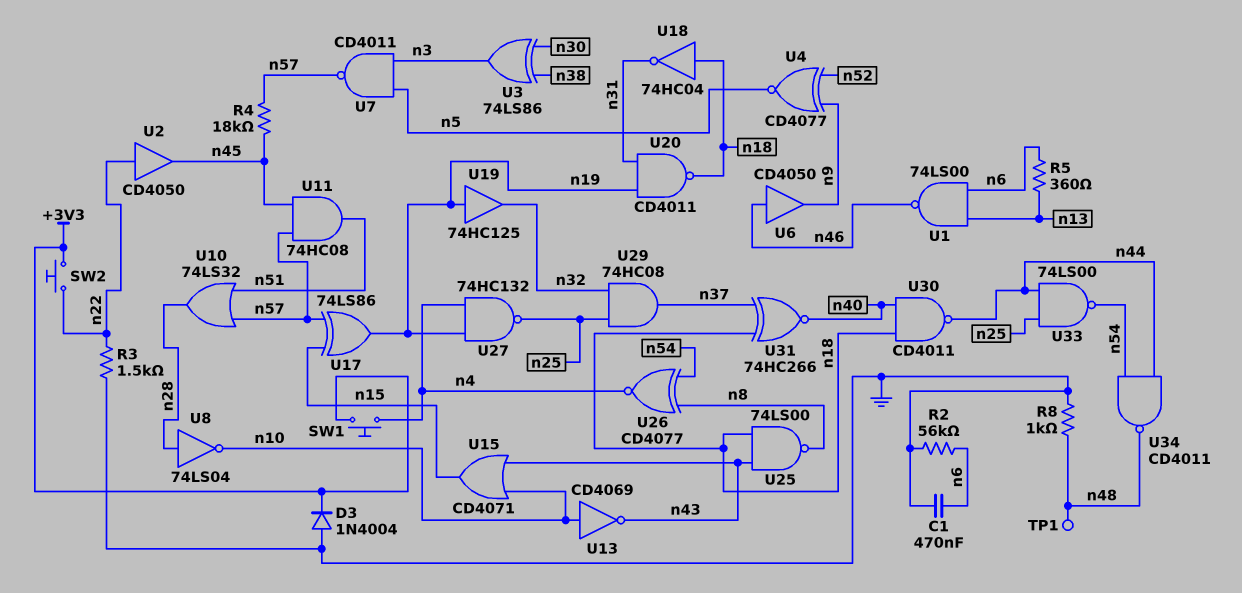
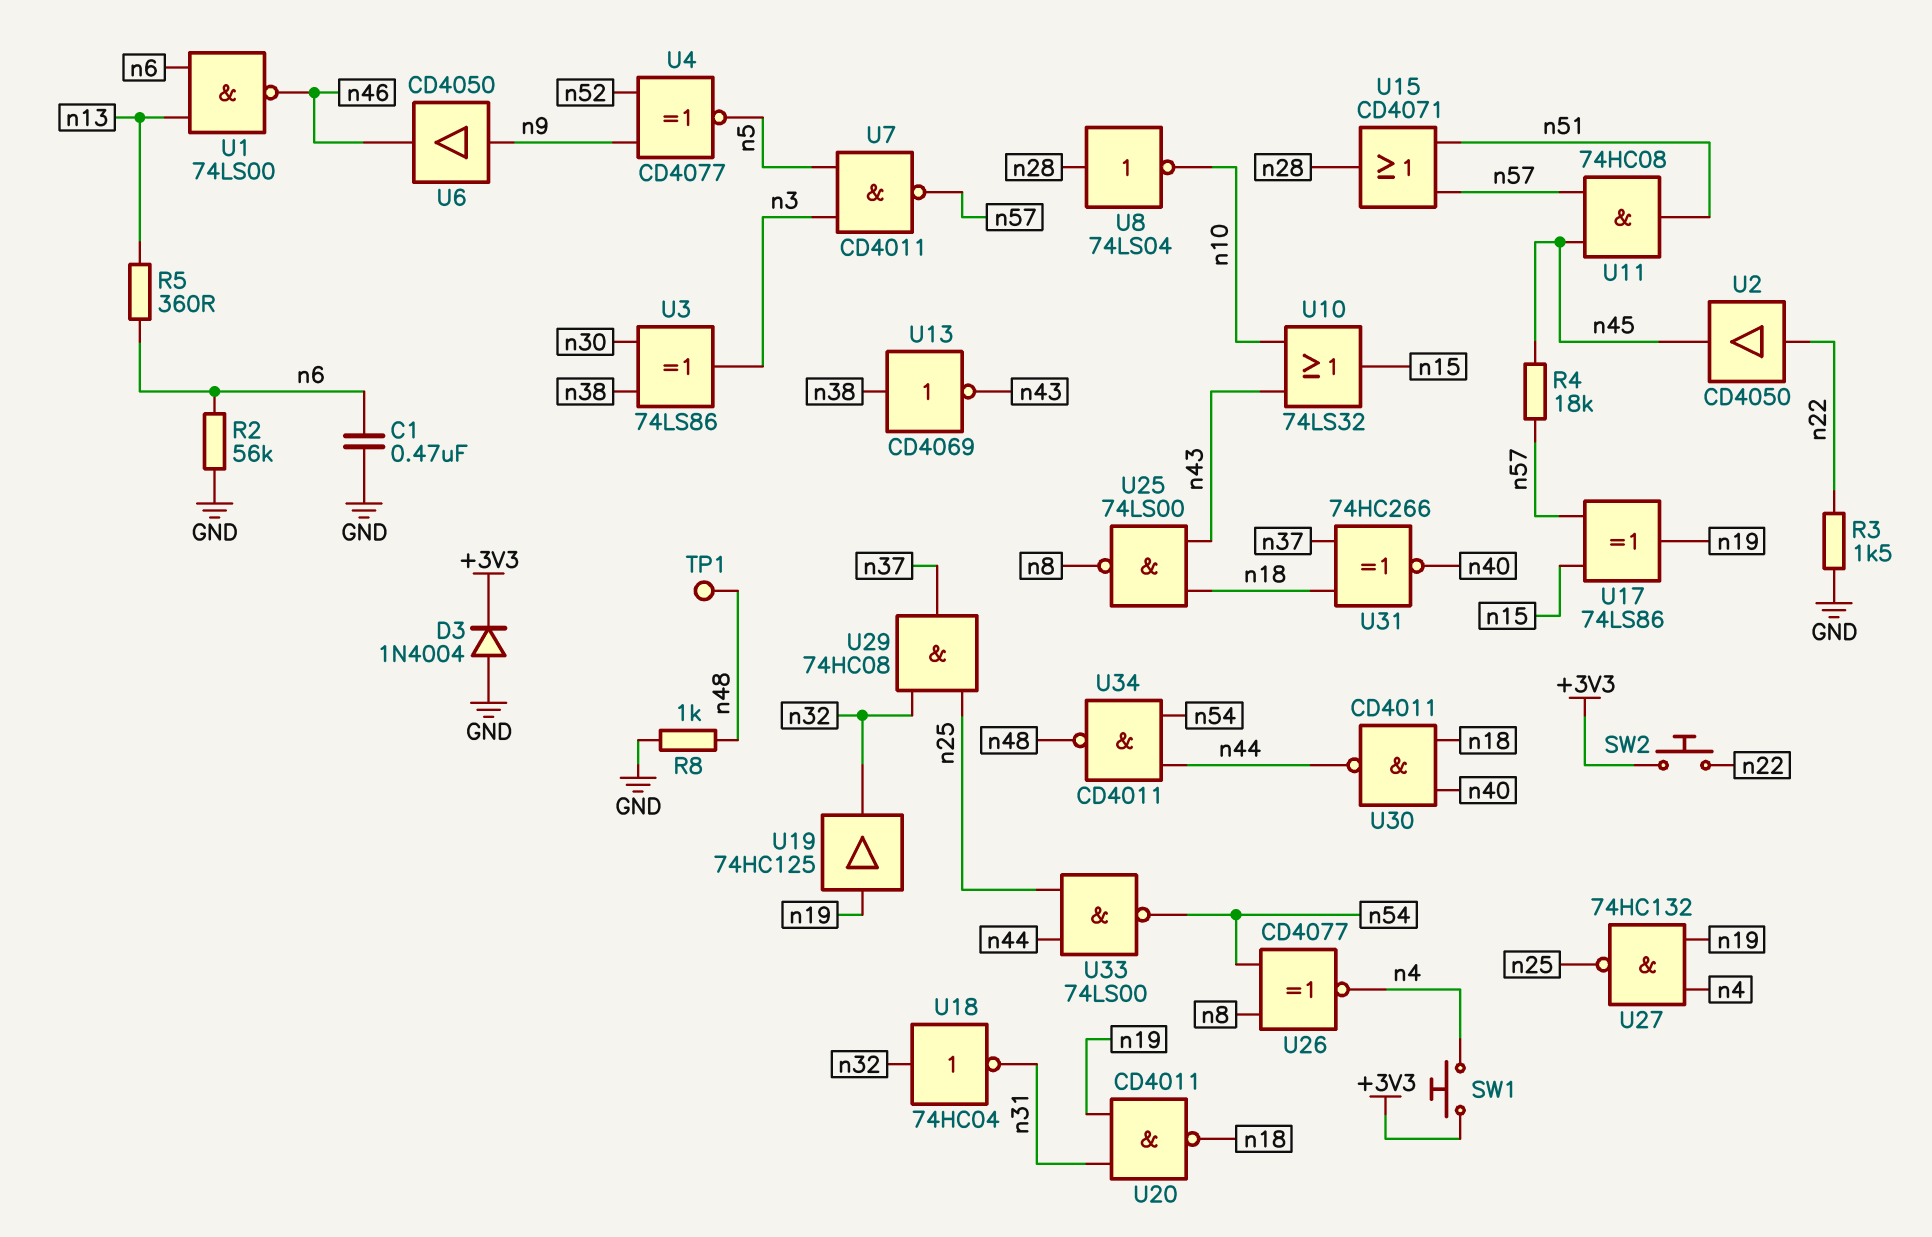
U6: buffer CD4050 (in n46, out n9) -> buffer CD4050 (in n9, out n46)
U10: OR 74LS32 (in n51, in n57, out n28) -> OR 74LS32 (in n10, in n43, out n15)
U13: NOT CD4069 (in n10, out n43) -> NOT CD4069 (in n38, out n43)
U15: OR CD4071 (in n10, in n43, out n15) -> OR CD4071 (in n51, in n57, out n28)
U18: NOT 74HC04 (in n18, out n31) -> NOT 74HC04 (in n32, out n31)

